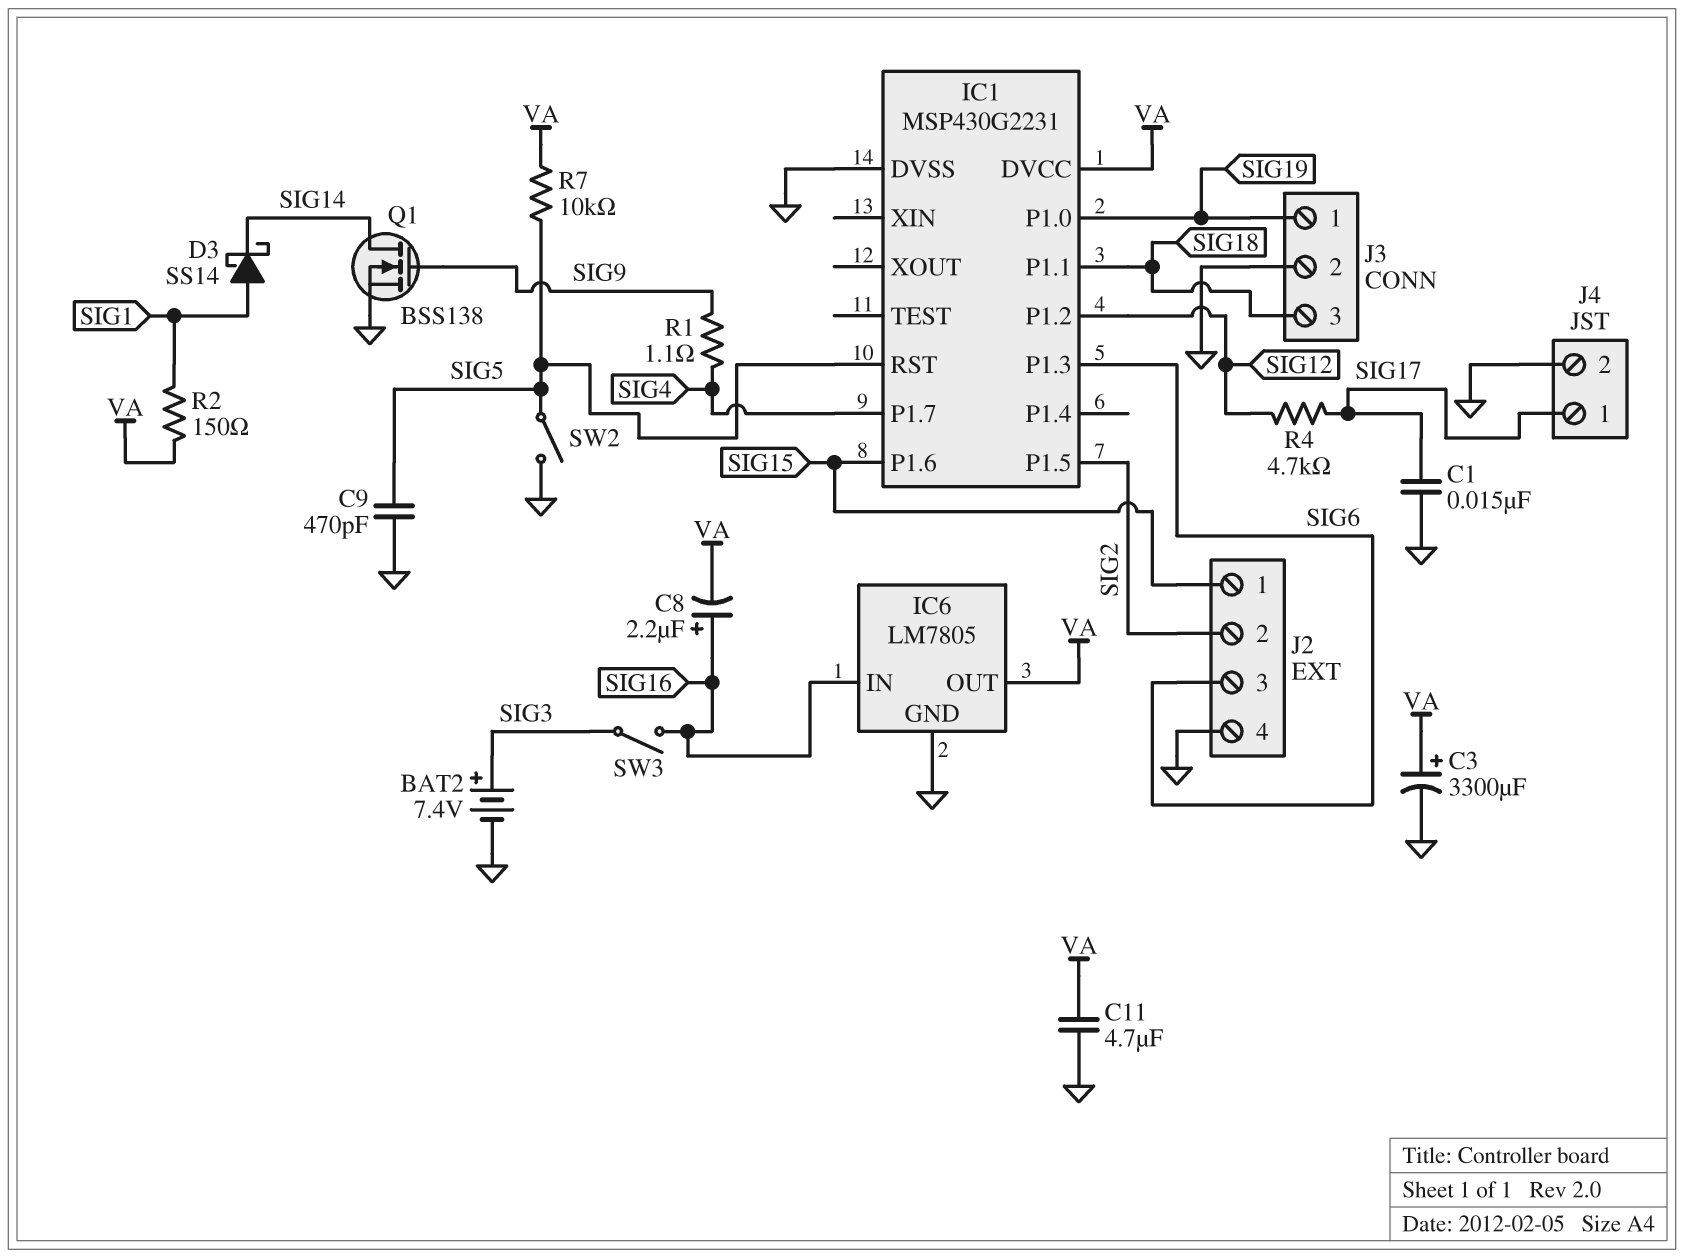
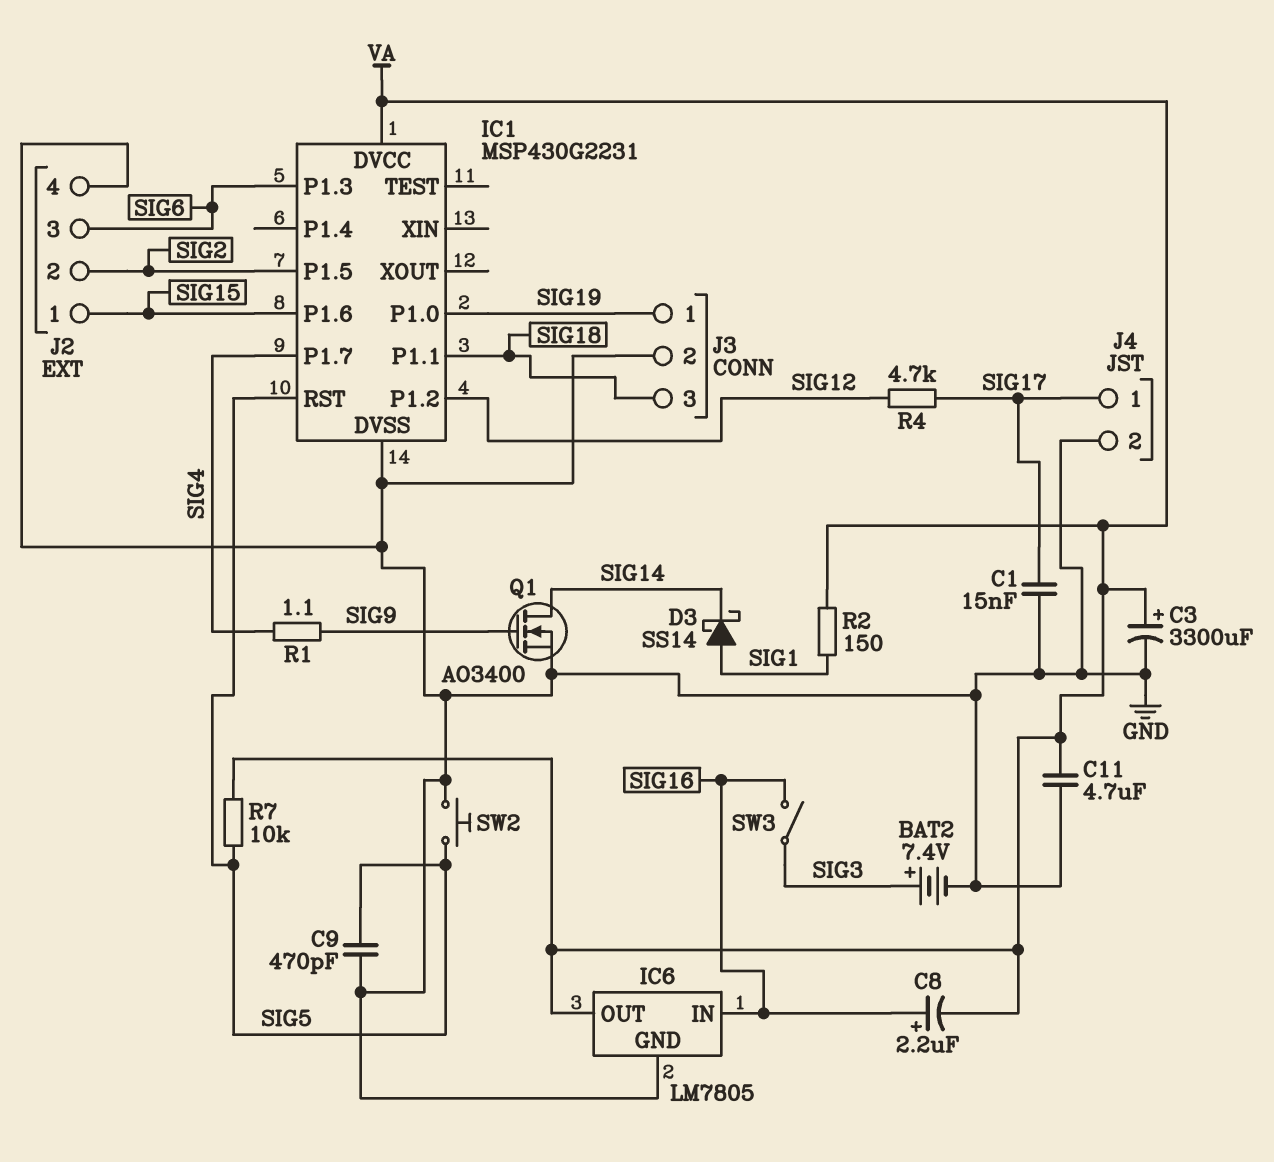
Q1: NMOS BSS138 (G SIG9, D SIG14, S GND) -> NMOS AO3400 (G SIG9, D SIG14, S GND)
SW2: switch (GND, SIG5) -> button (GND, SIG5)

